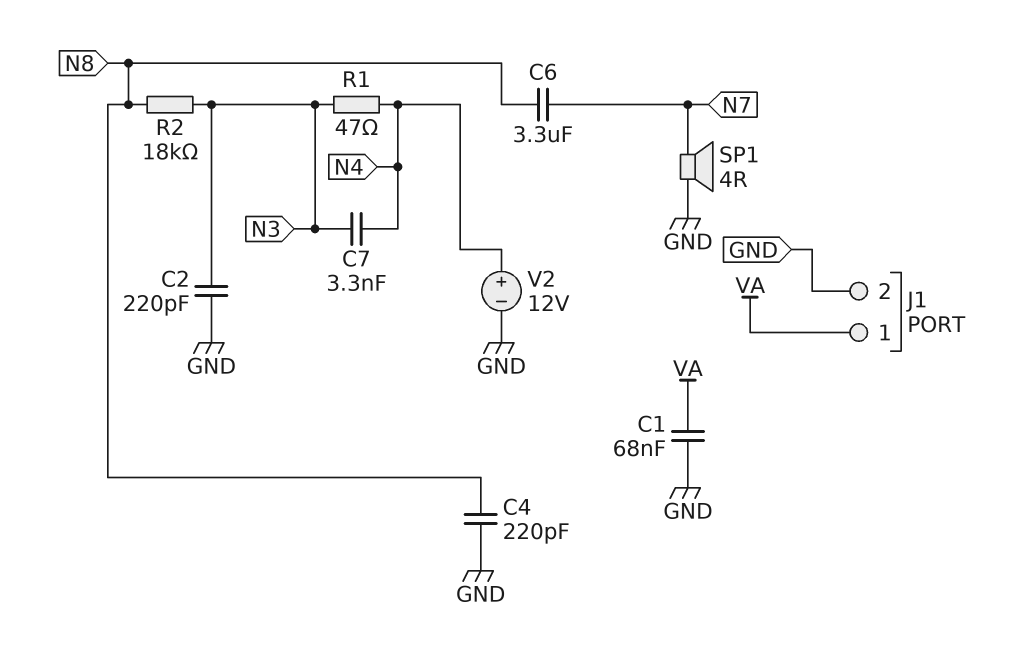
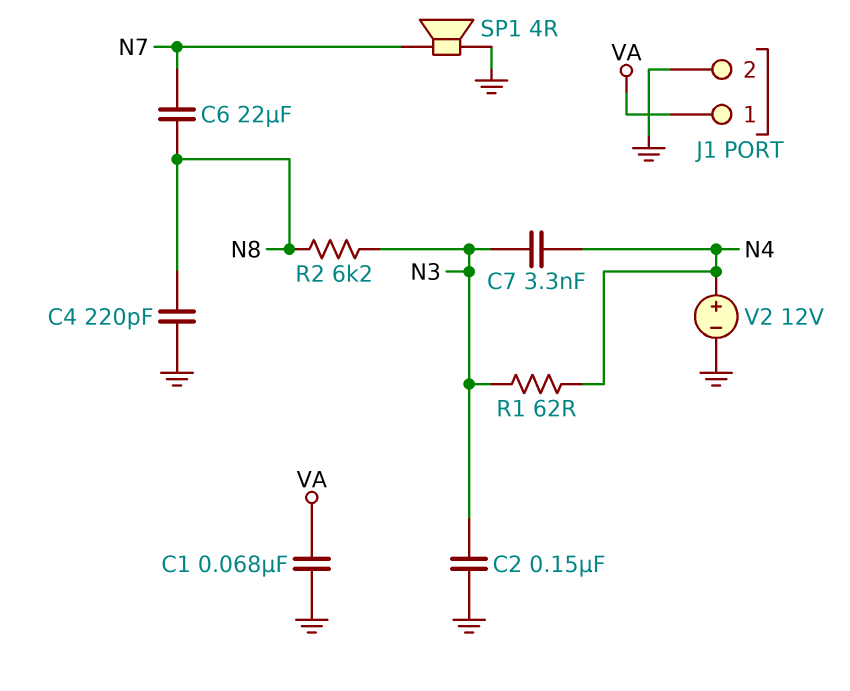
C2: 220pF (GND, N3) -> 150nF (GND, N3)
C6: 3.3uF (N7, N8) -> 22uF (N7, N8)
R1: 47 (N3, N4) -> 62 (N3, N4)
R2: 18k (N3, N8) -> 6.2k (N3, N8)

